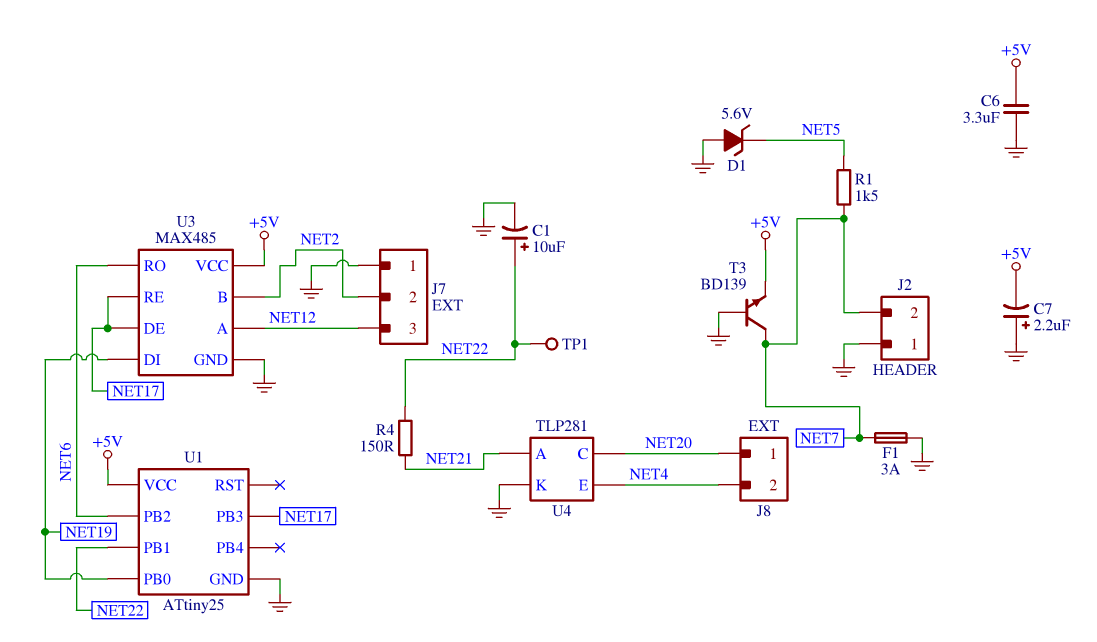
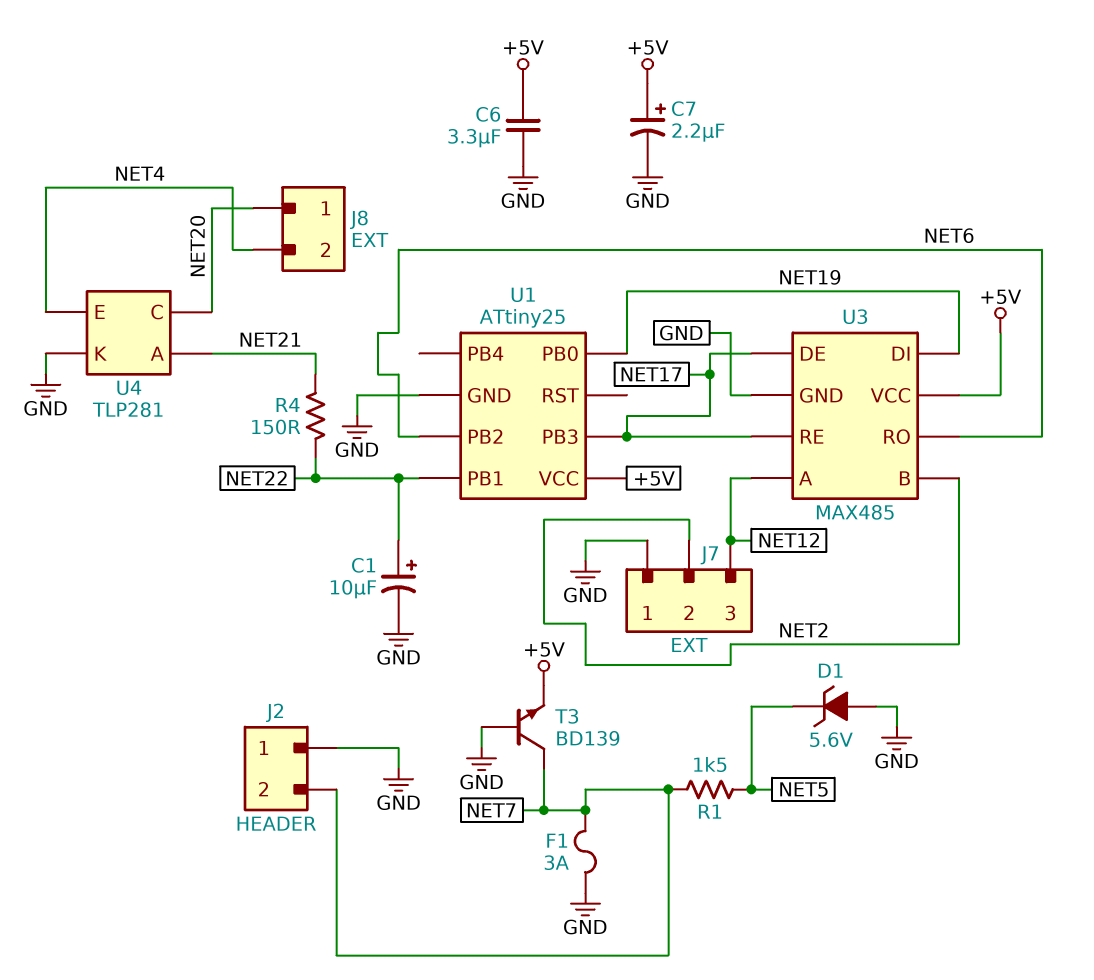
C7: 2.2uF (plus GND, minus +5V) -> 2.2uF (plus +5V, minus GND)
TP1: test point (NET22) -> none

